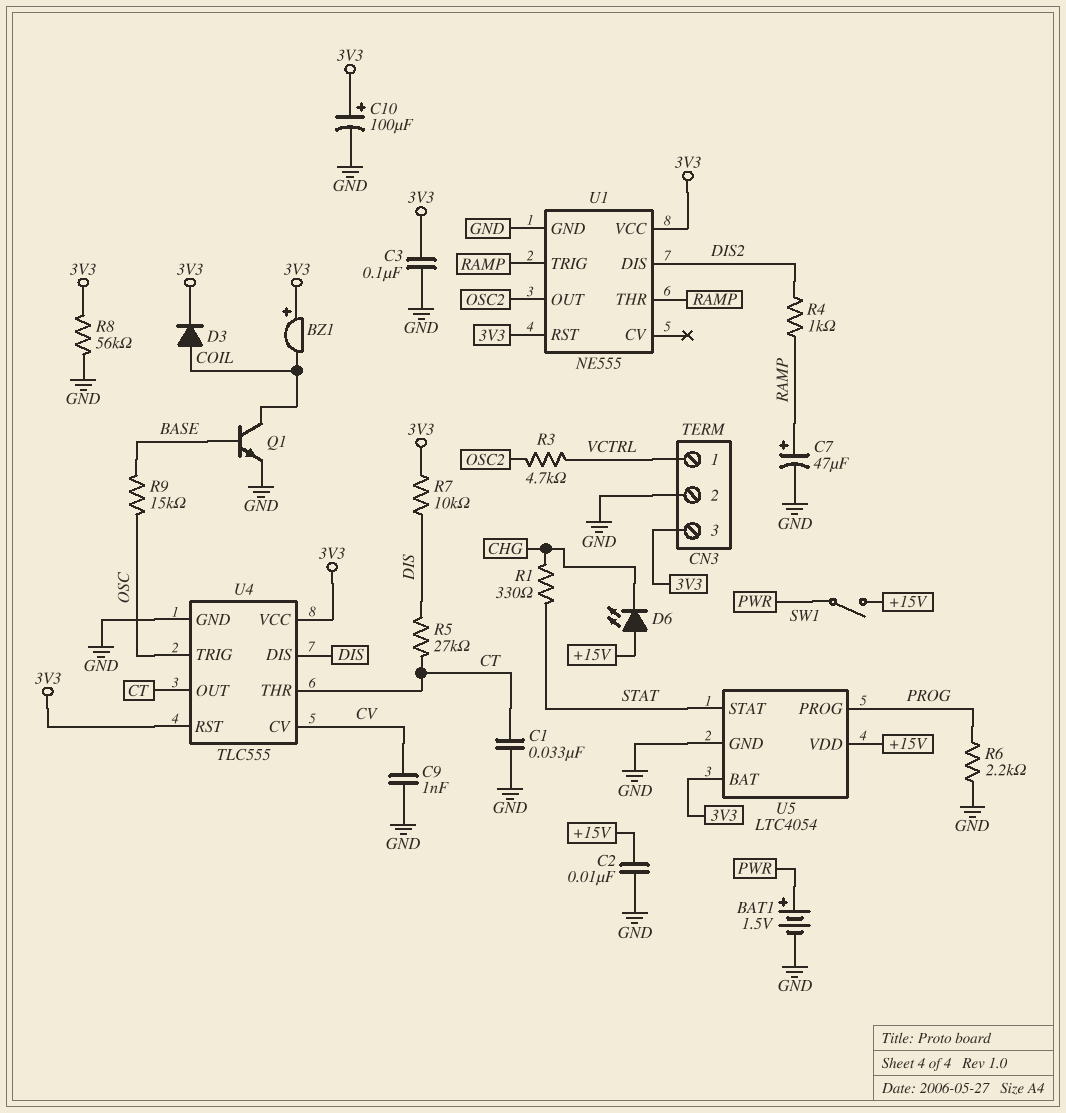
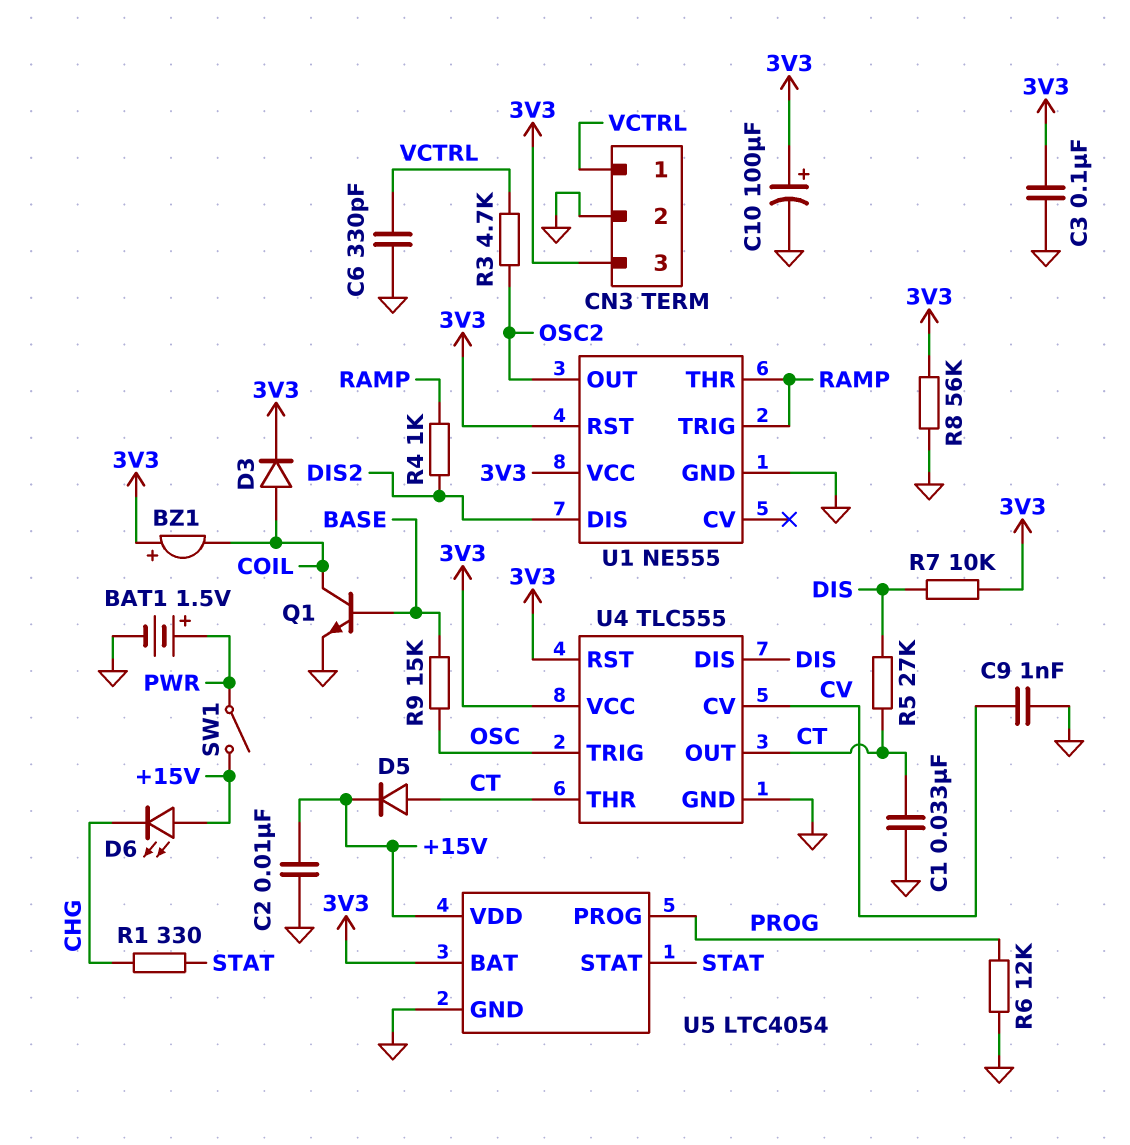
C6: none -> 330pF (GND, VCTRL)
C7: 47uF (plus RAMP, minus GND) -> none
D5: none -> diode (A CT, K +15V)
R6: 2.2k (GND, PROG) -> 12k (GND, PROG)

